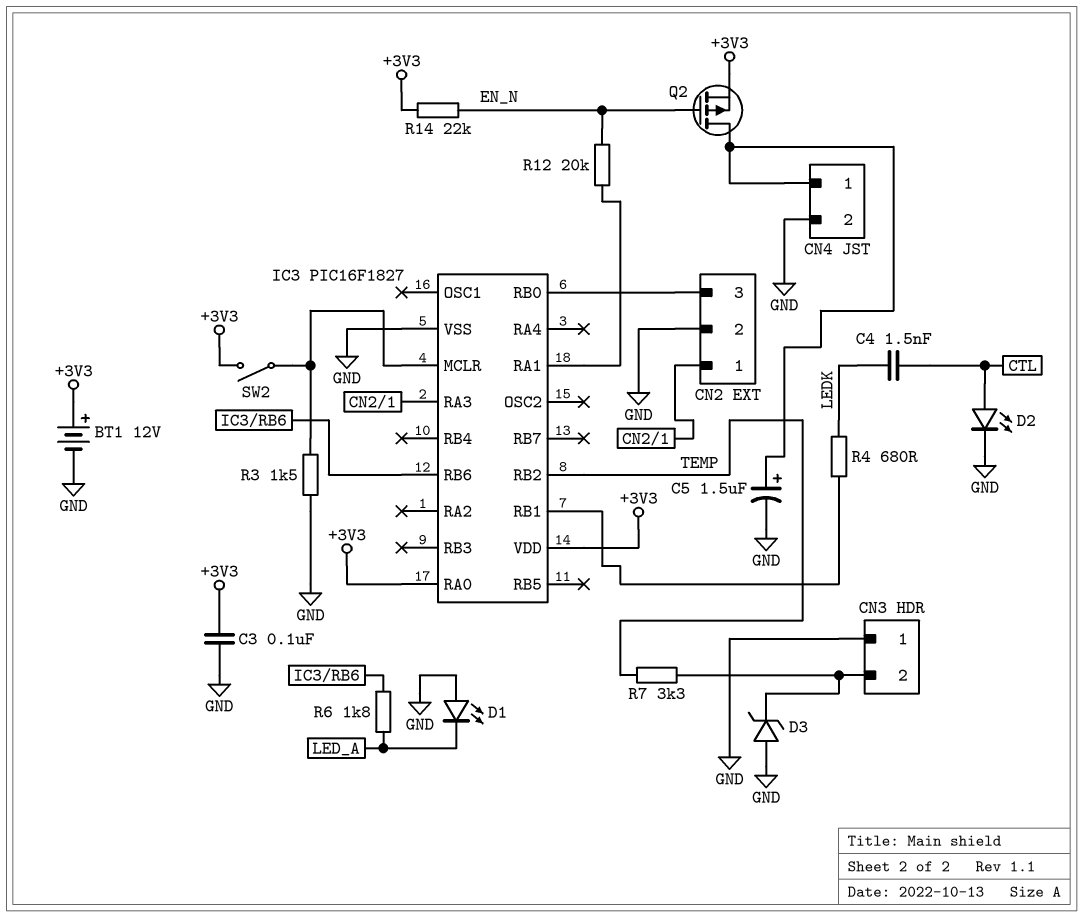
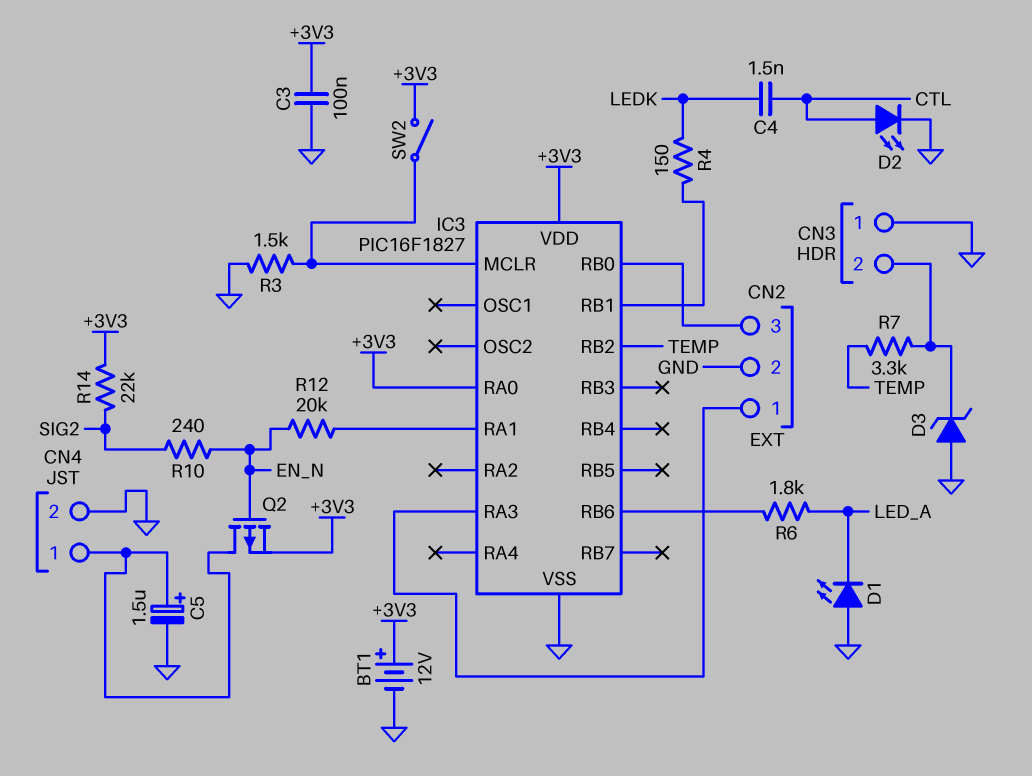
R4: 680 (IC3/RB1, LEDK) -> 150 (IC3/RB1, LEDK)
R10: none -> 240 (EN_N, SIG2)
R14: 22k (+3V3, EN_N) -> 22k (+3V3, SIG2)

